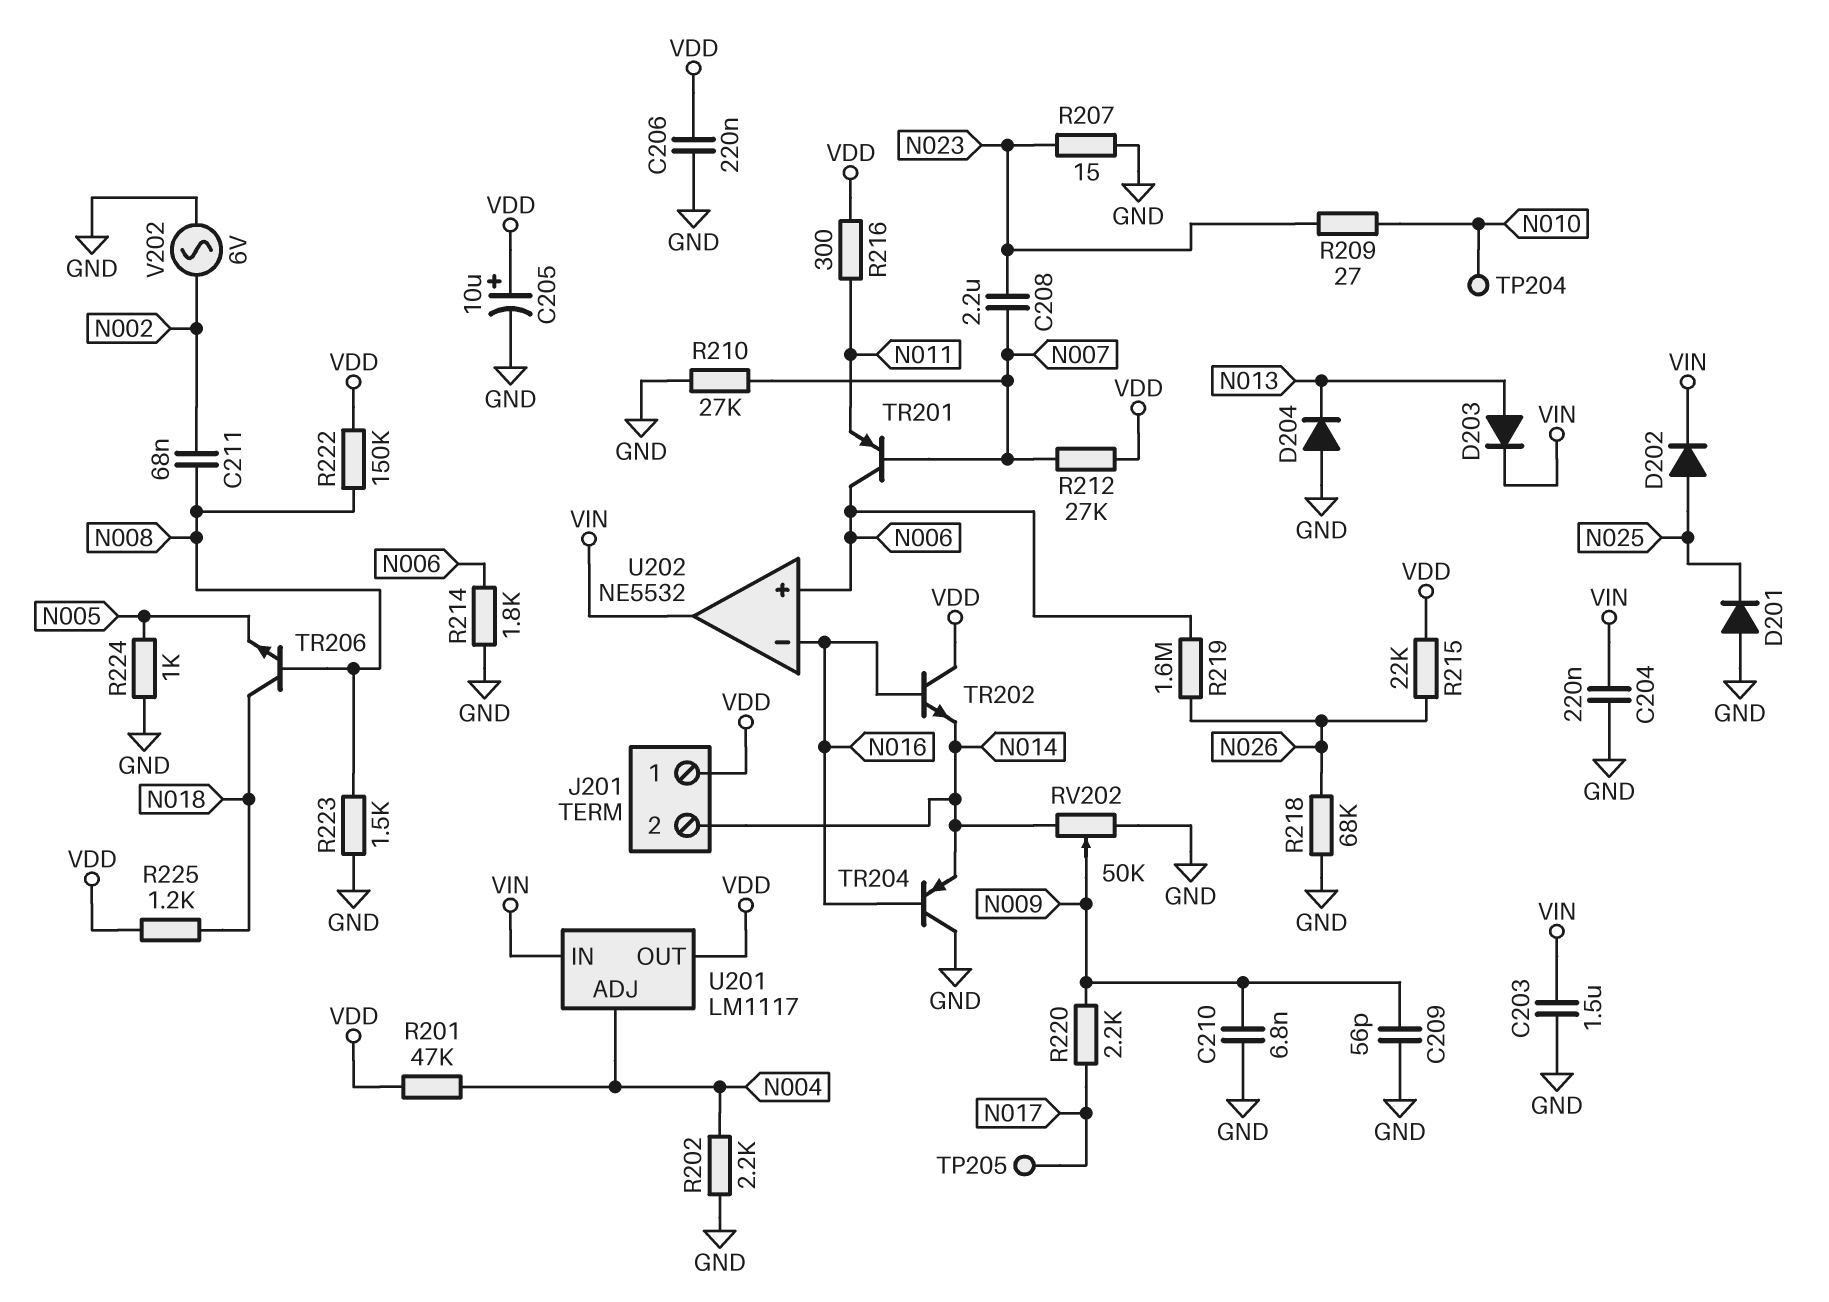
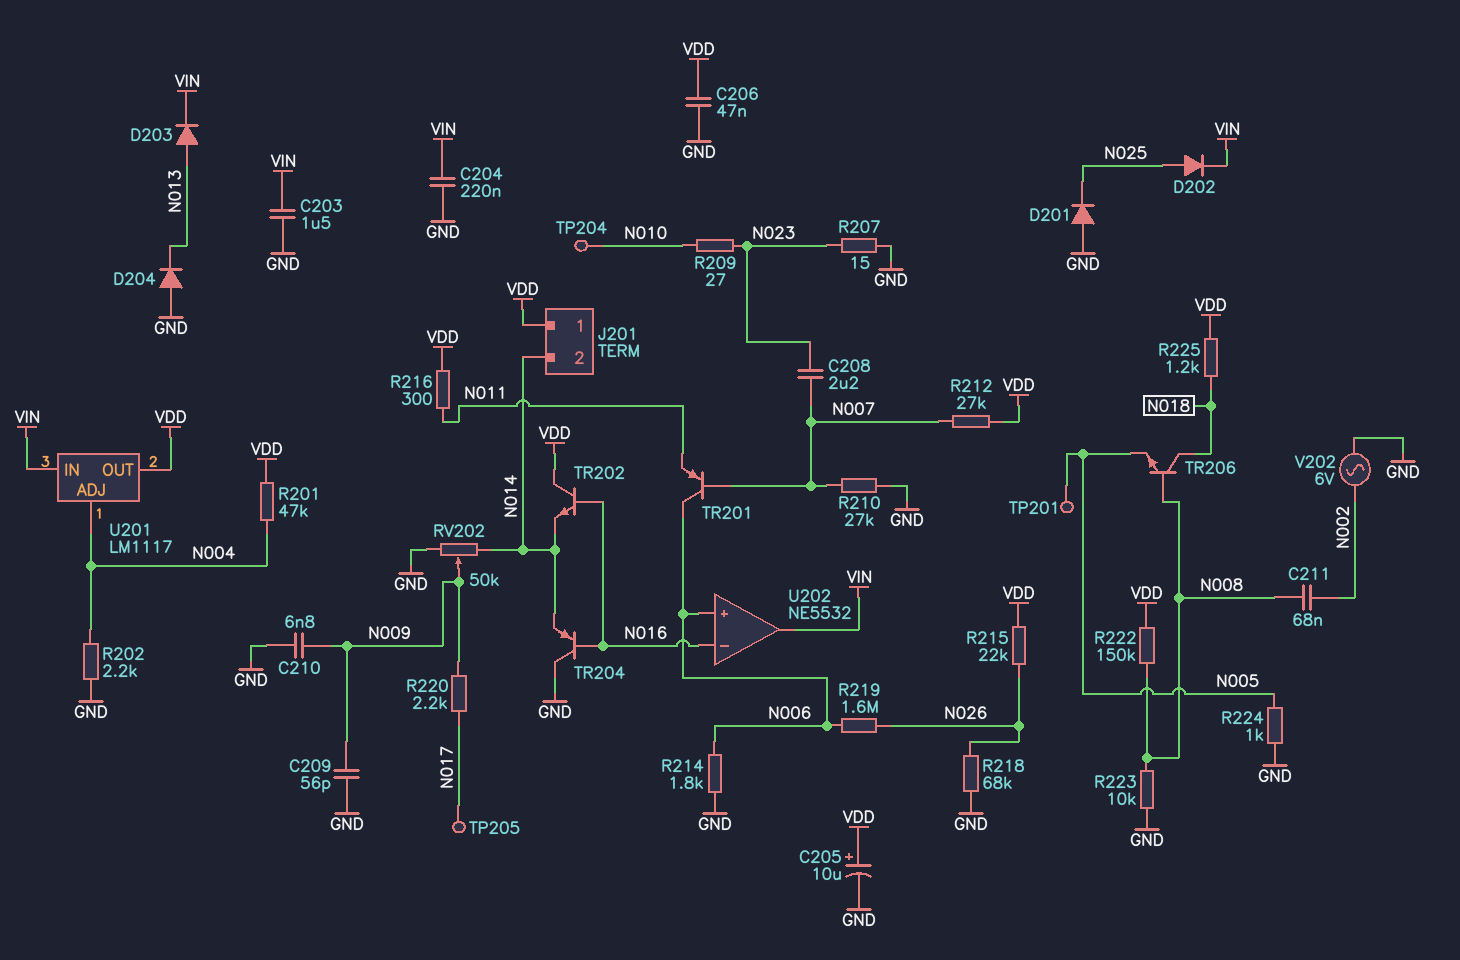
C206: 220nF (GND, VDD) -> 47nF (GND, VDD)
R223: 1.5k (GND, N008) -> 10k (GND, N008)
TP201: none -> test point (N005)

